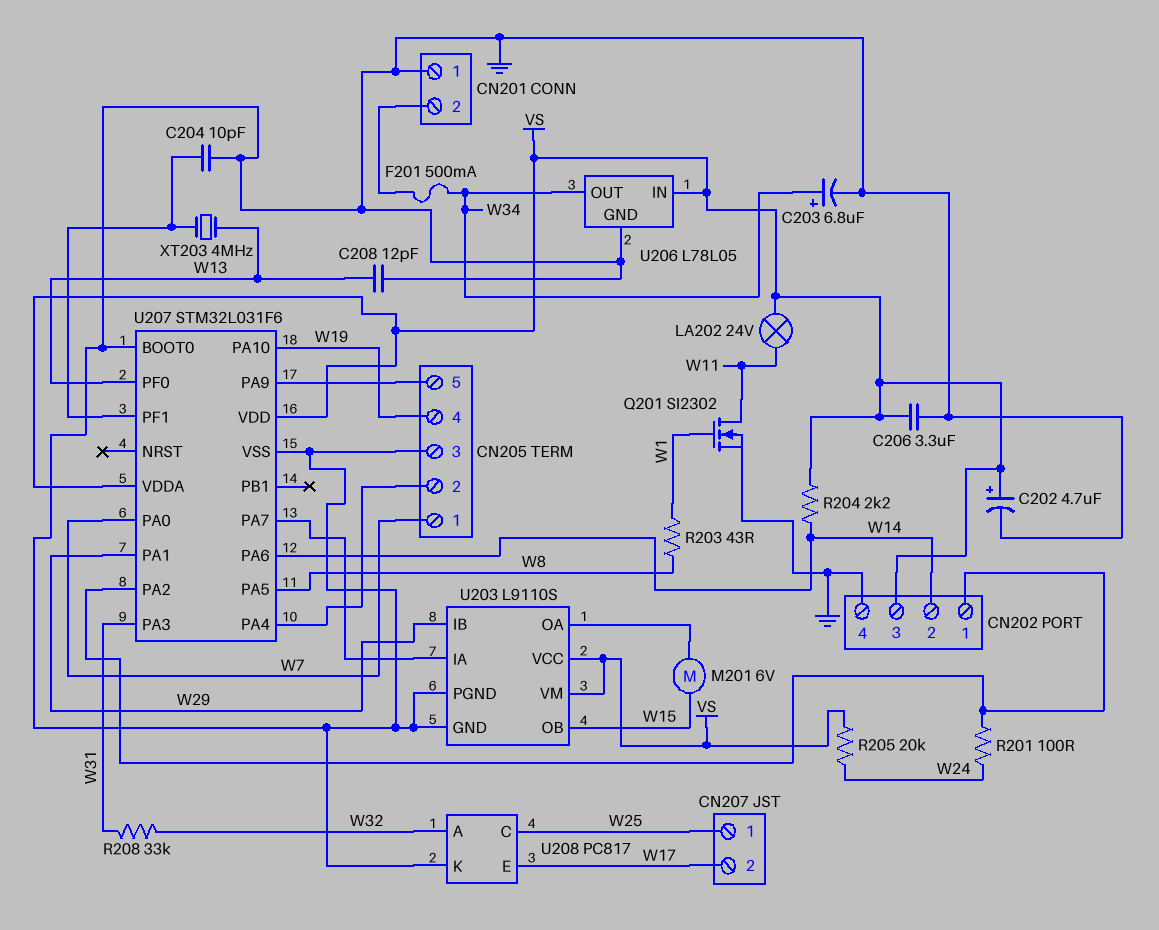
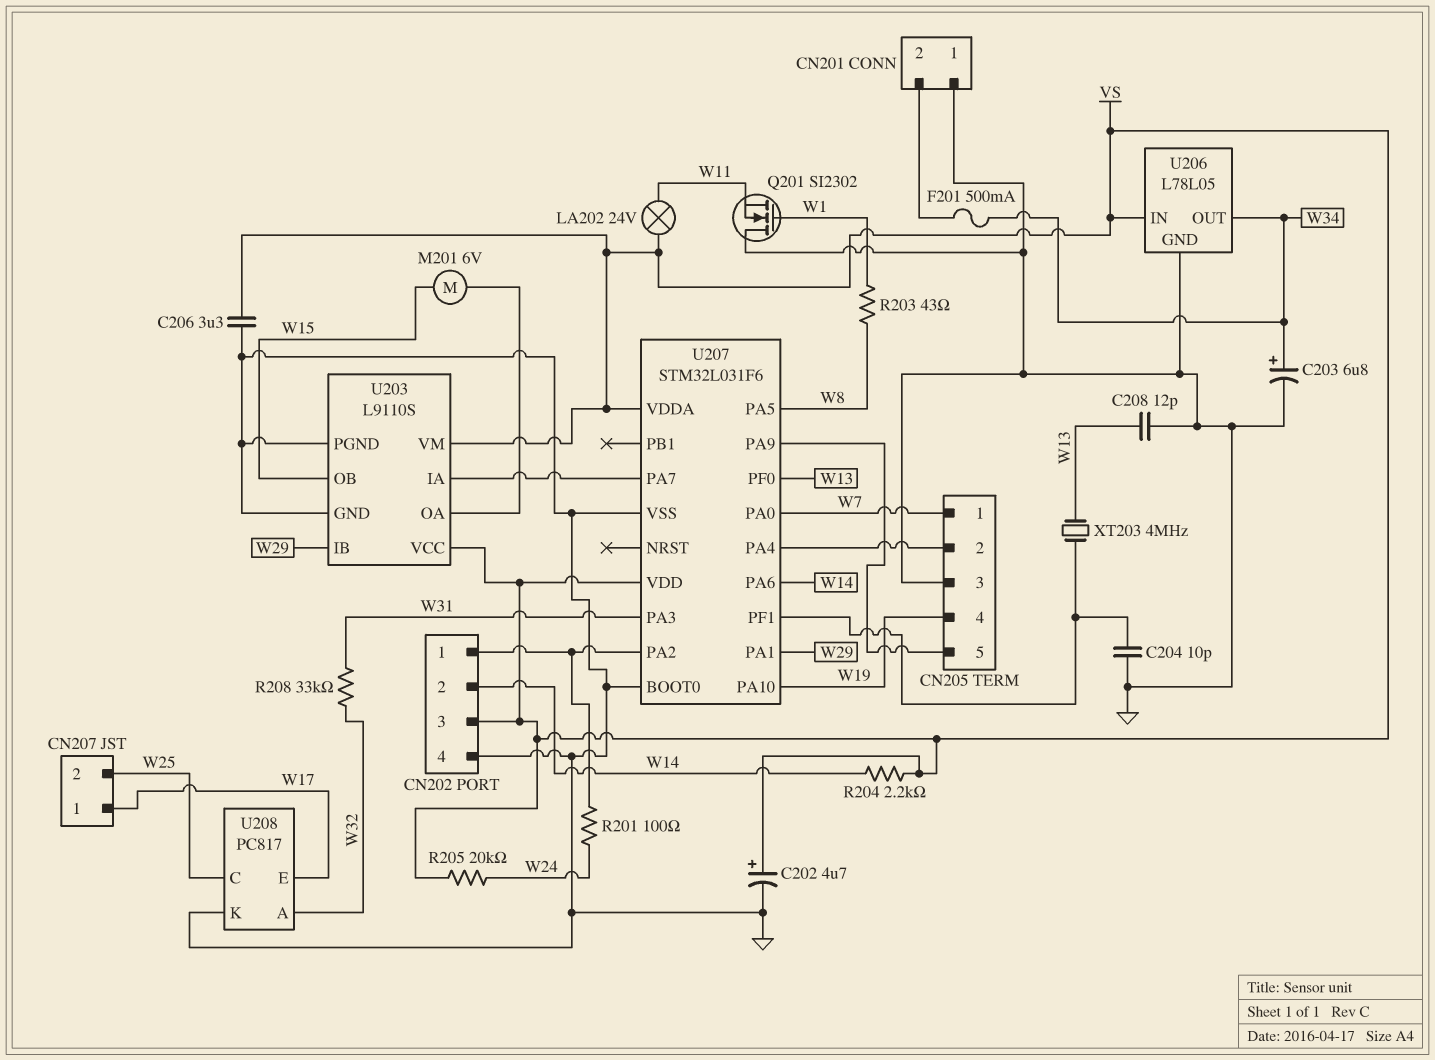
CN207 pin 1: W25 -> W17
CN207 pin 2: W17 -> W25
Q201: NMOS SI2302 (G W1, D W11, S GND) -> NMOS SI2302 (G W1, D GND, S W11)

